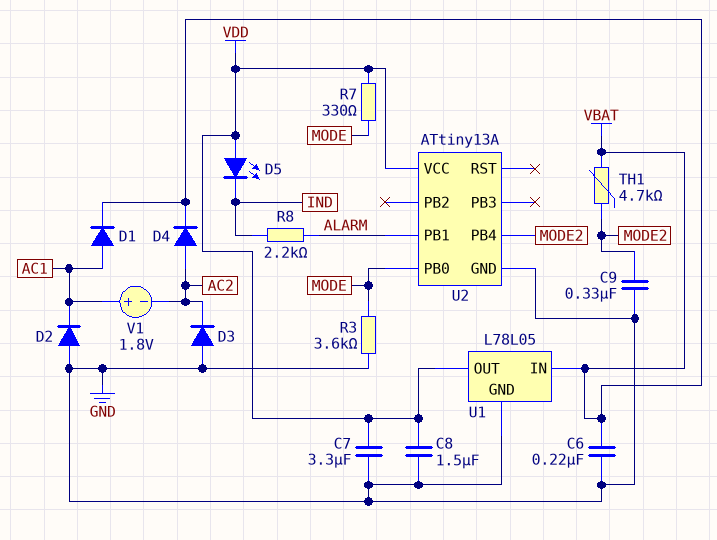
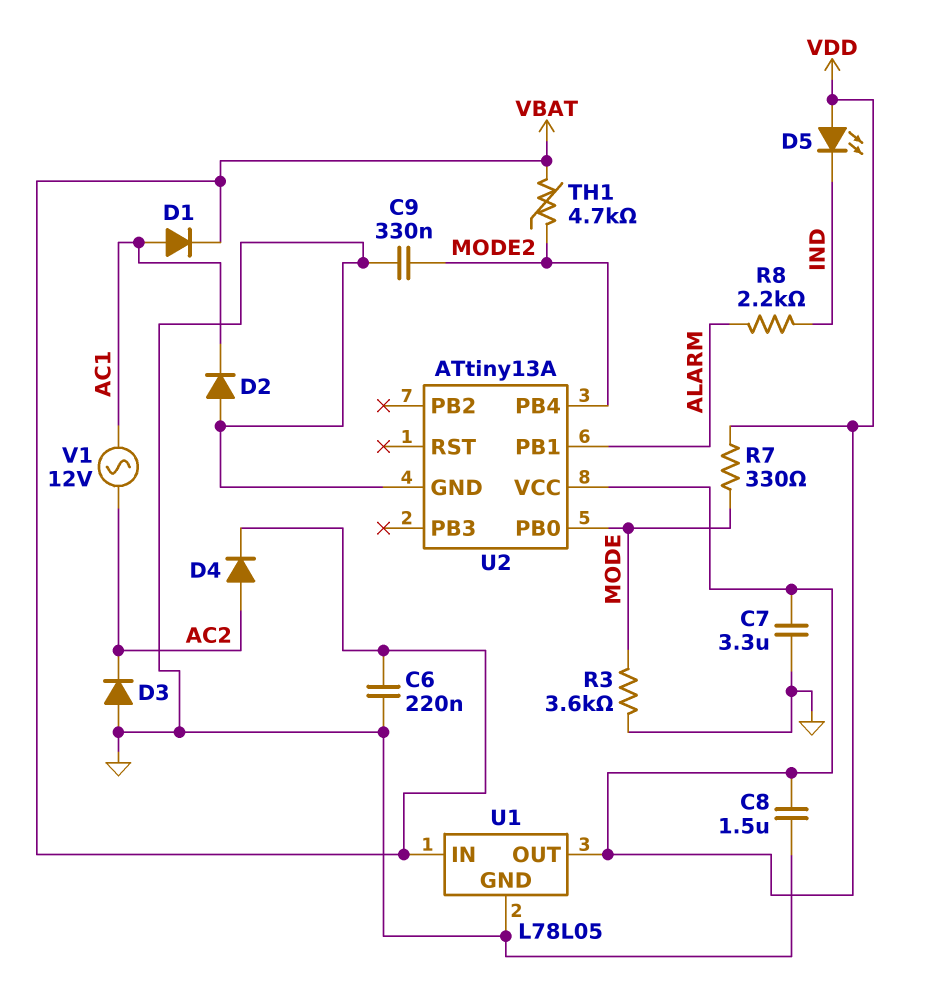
V1: 1.8V (plus AC1, minus AC2) -> AC 12V (AC1, AC2)

